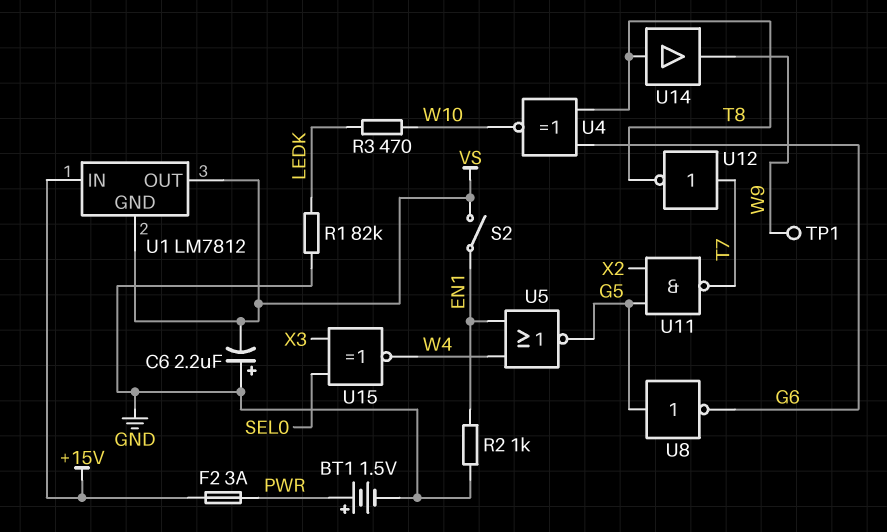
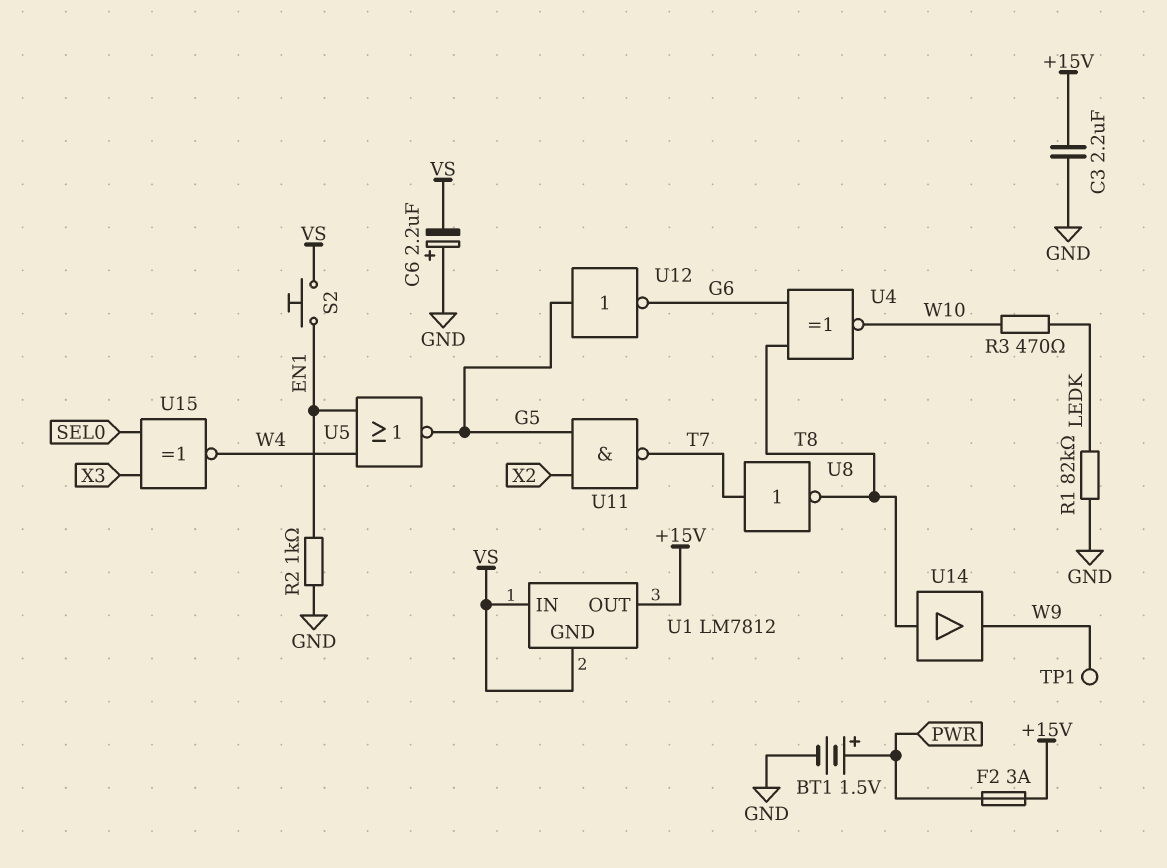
C3: none -> 2.2uF (+15V, GND)
S2: switch (EN1, VS) -> button (EN1, VS)
U1 pin IN: +15V -> VS
U1 pin OUT: VS -> +15V
U8: NOT (in G5, out G6) -> NOT (in T7, out T8)
U12: NOT (in T7, out T8) -> NOT (in G5, out G6)

